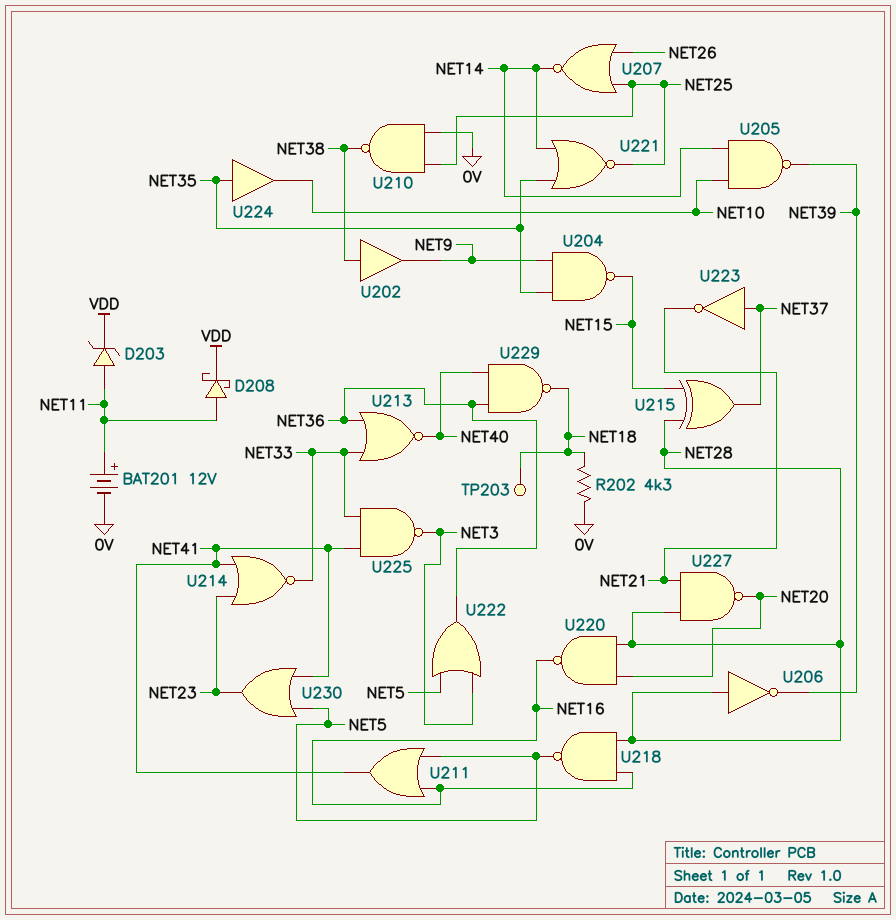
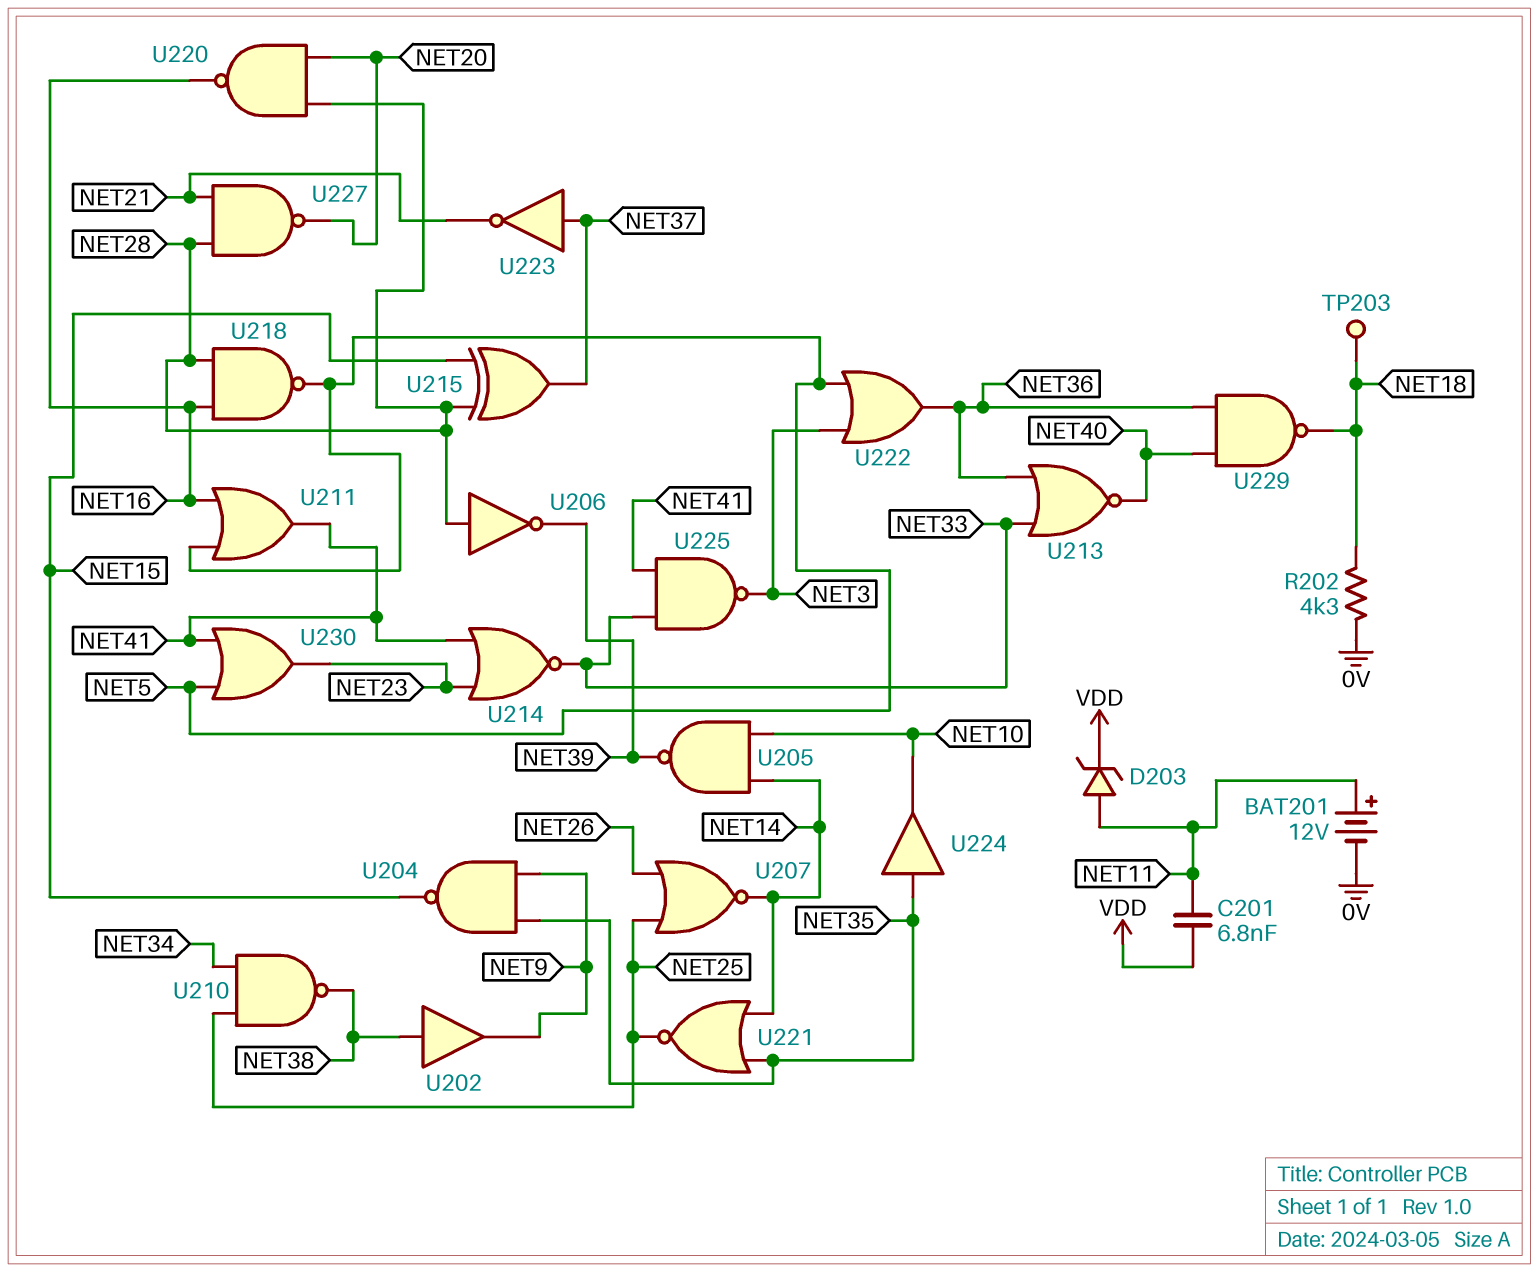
C201: none -> 6.8nF (NET11, VDD)
D208: schottky (A NET11, K VDD) -> none
U210: NAND (in 0V, in NET25, out NET38) -> NAND (in NET25, in NET34, out NET38)

